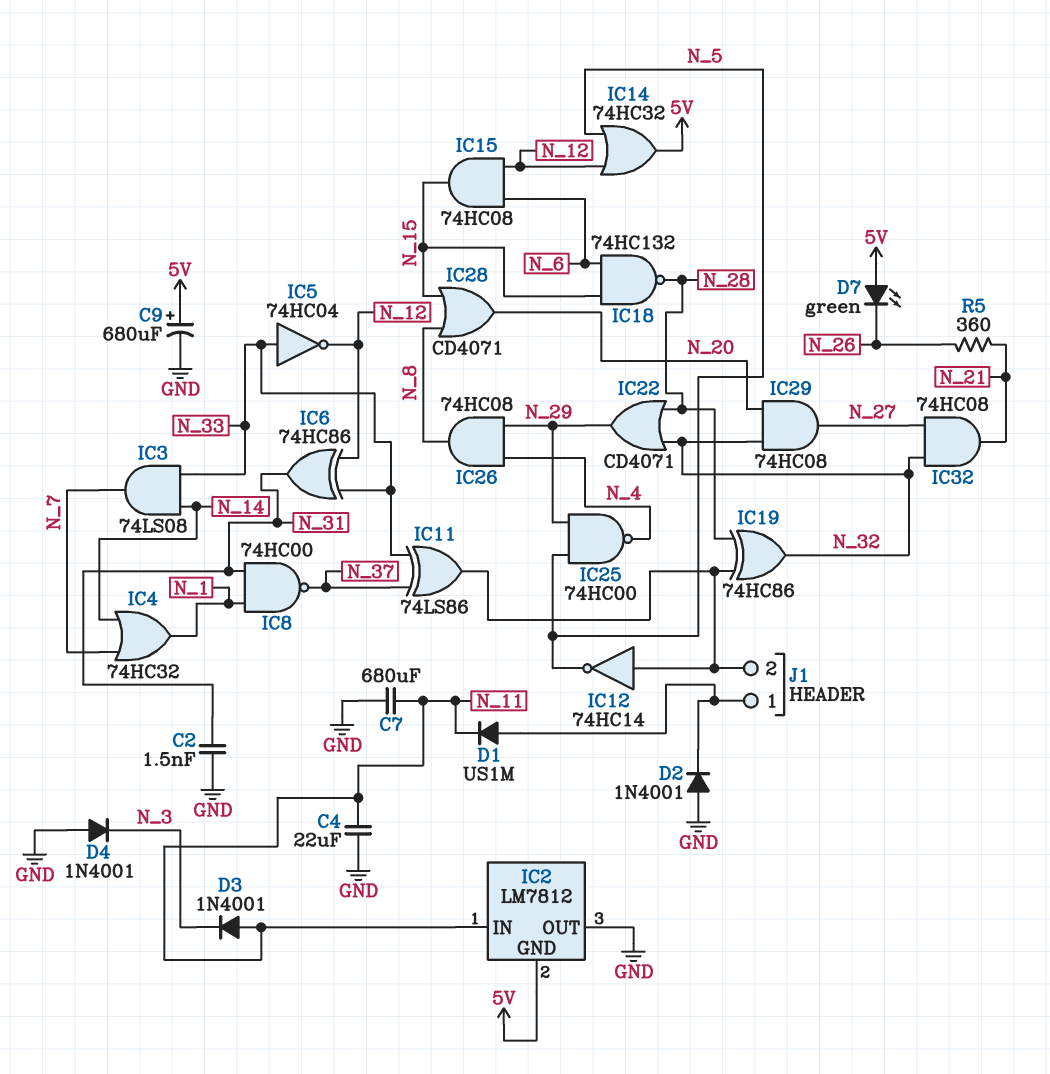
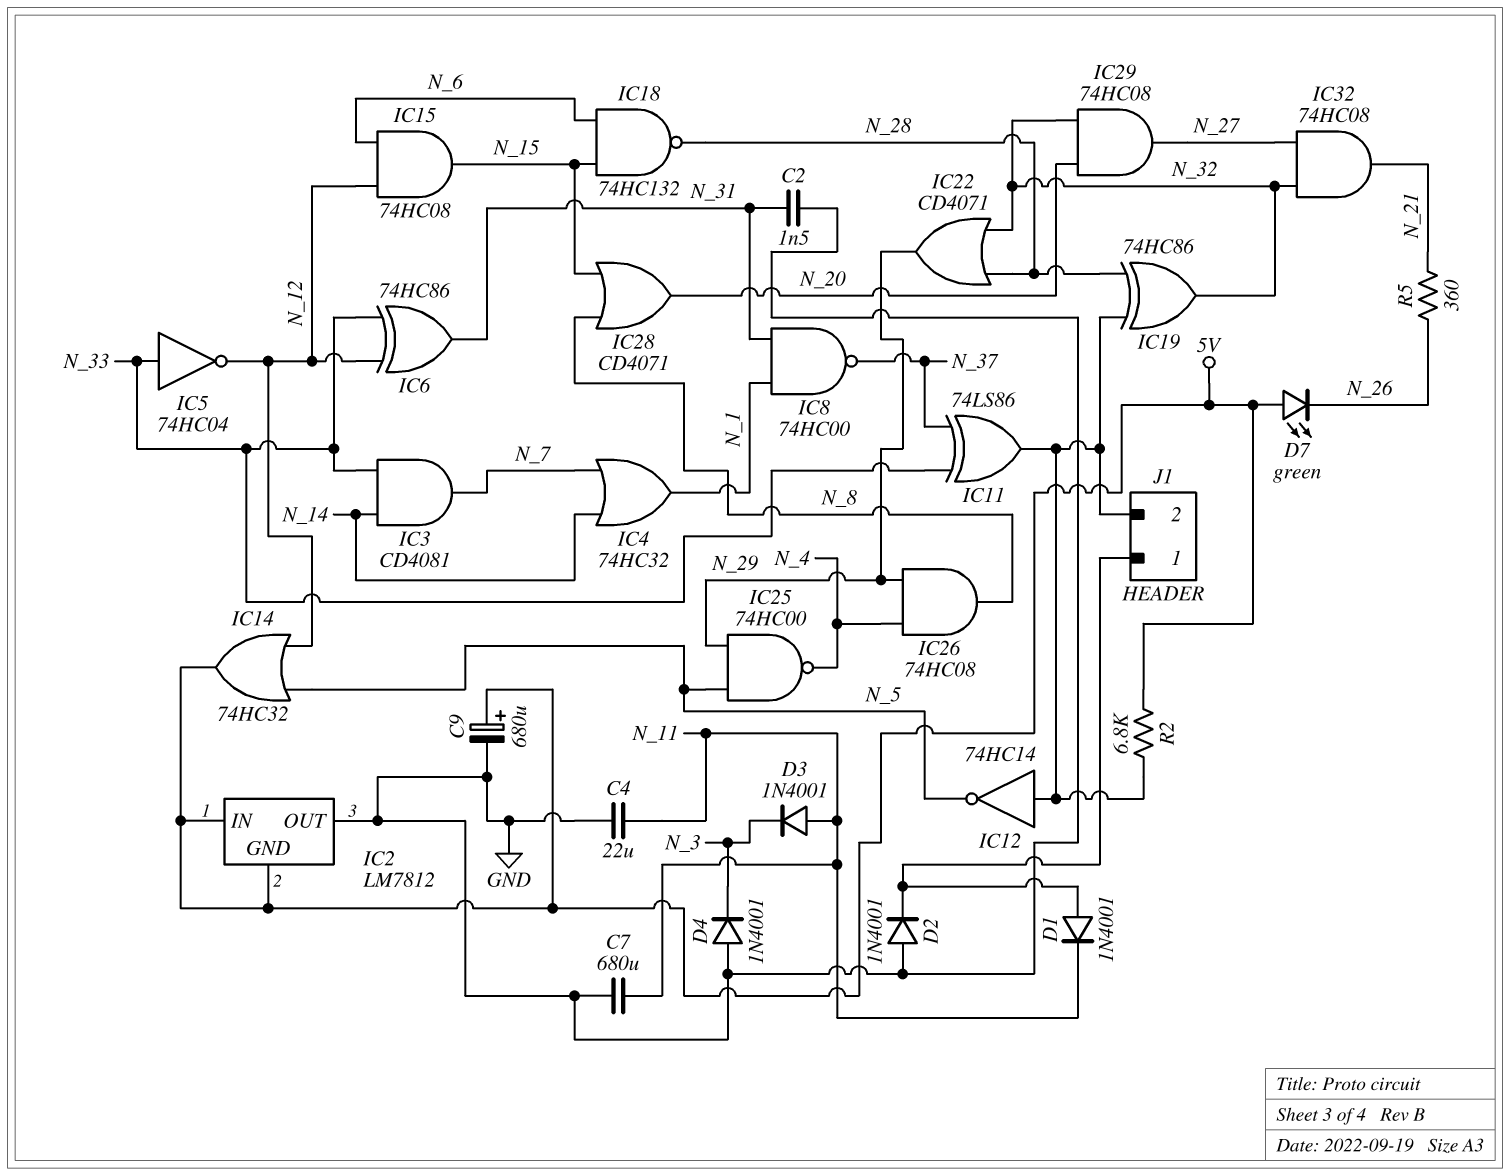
D1: diode US1M (A J1/1, K N_11) -> diode 1N4001 (A J1/1, K N_11)
IC2 pin IN: N_11 -> 5V
IC3: AND 74LS08 (in N_14, in N_33, out N_7) -> AND CD4081 (in N_14, in N_33, out N_7)
R2: none -> 6.8k (5V, J1/2)

